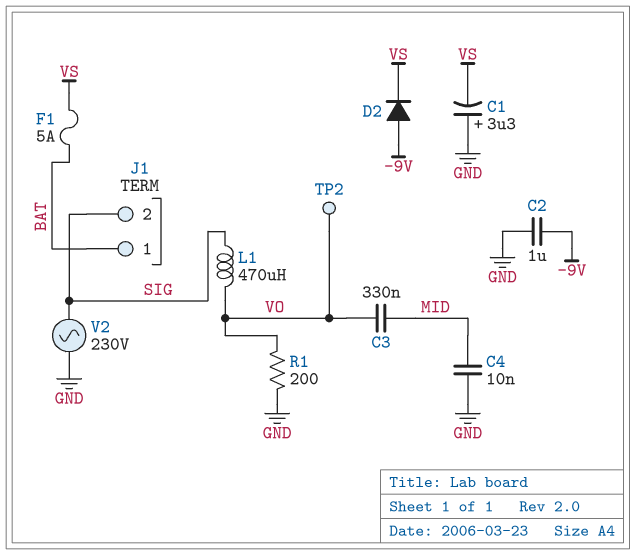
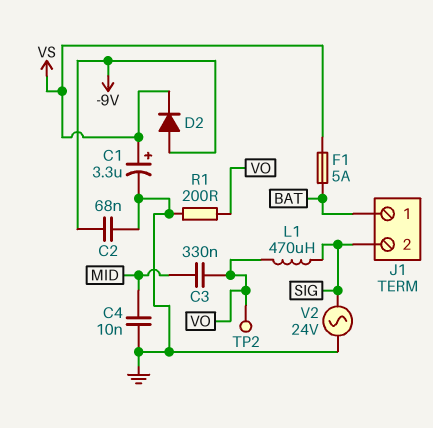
C1: 3.3uF (plus GND, minus VS) -> 3.3uF (plus VS, minus GND)
C2: 1uF (-9V, GND) -> 68nF (-9V, GND)
V2: AC 230V (GND, SIG) -> AC 24V (GND, SIG)

